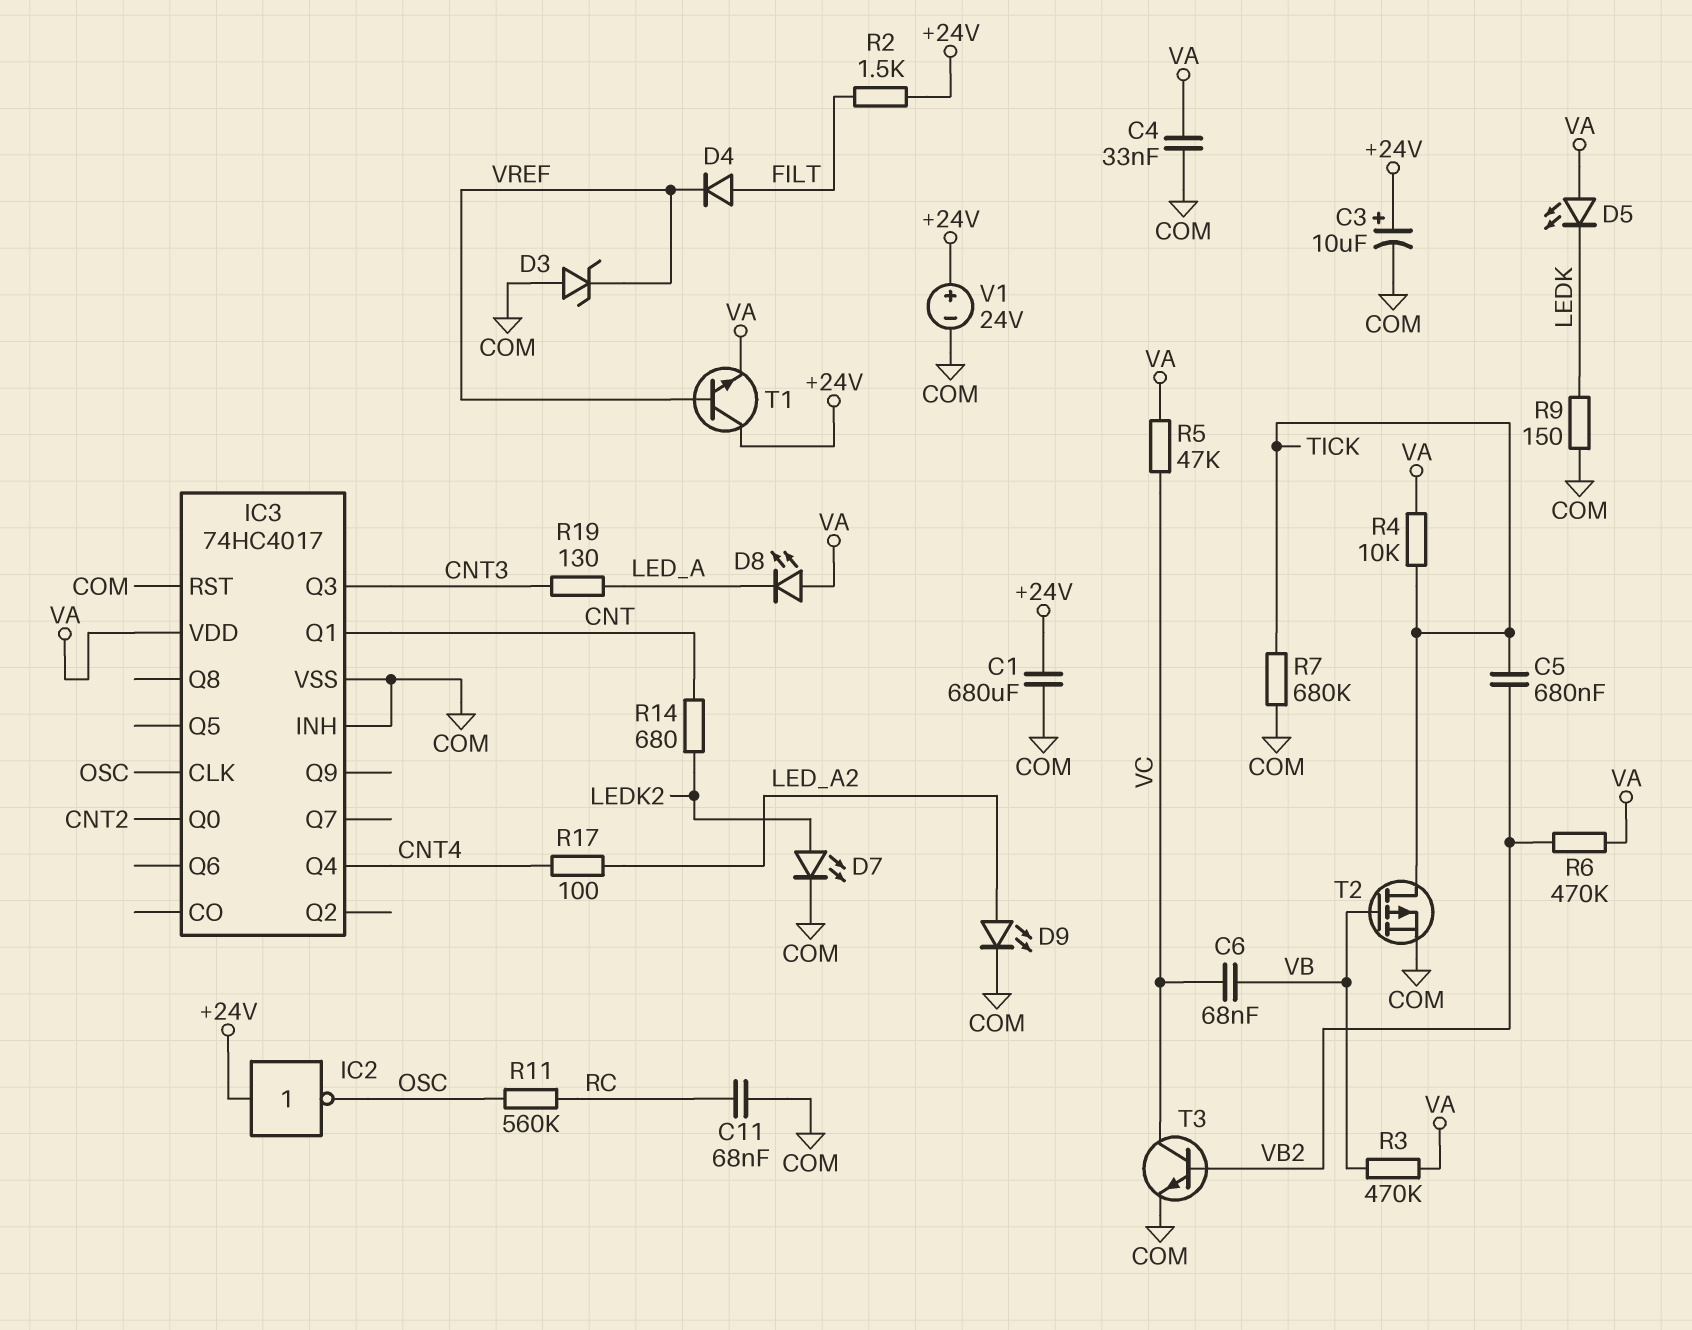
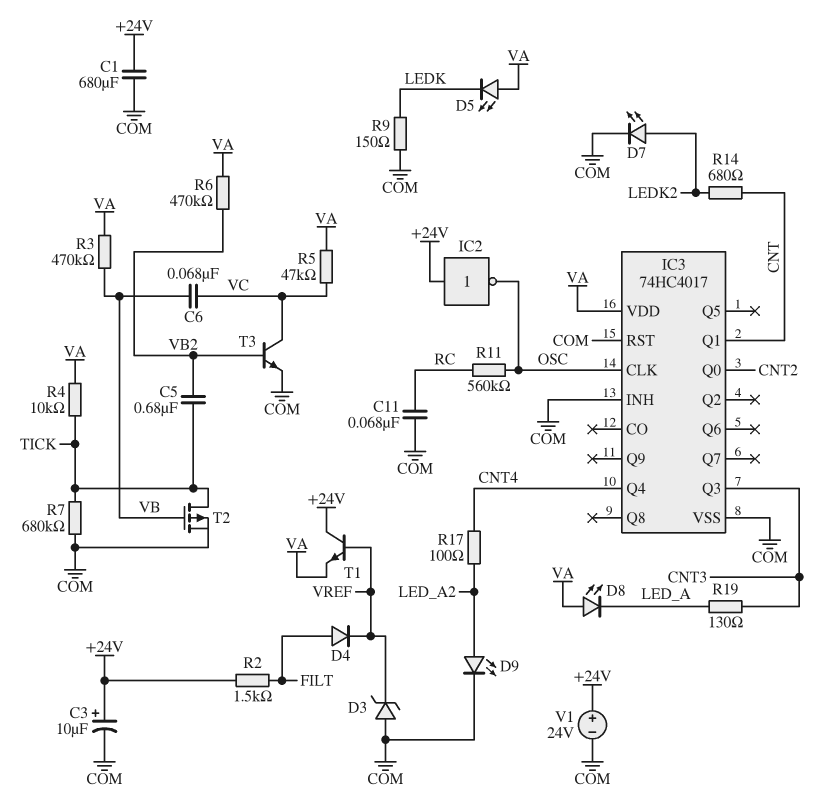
C4: 33nF (COM, VA) -> none

